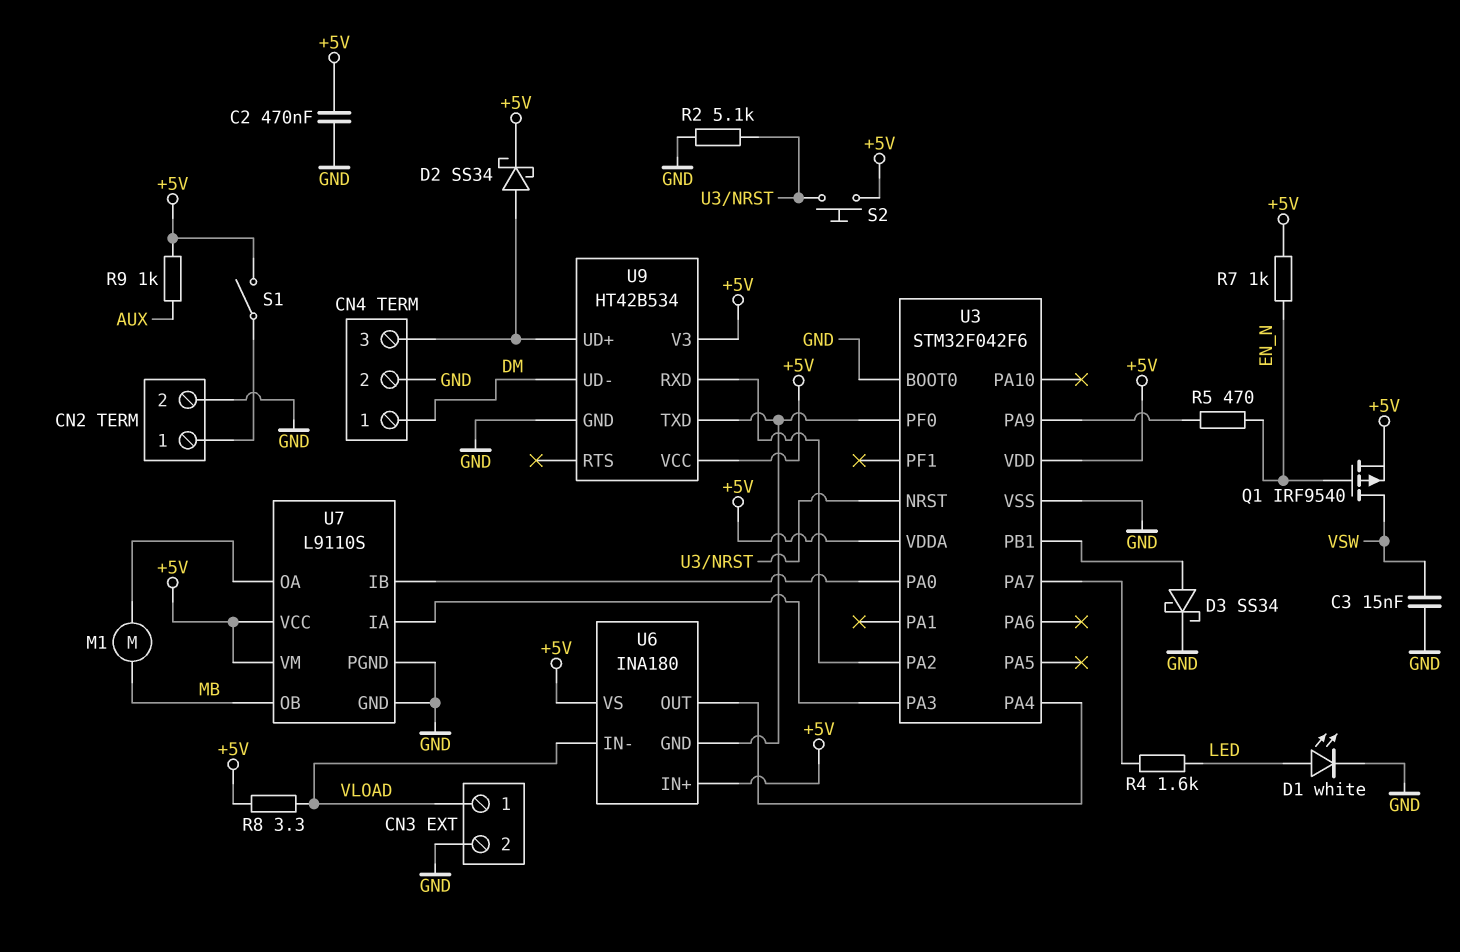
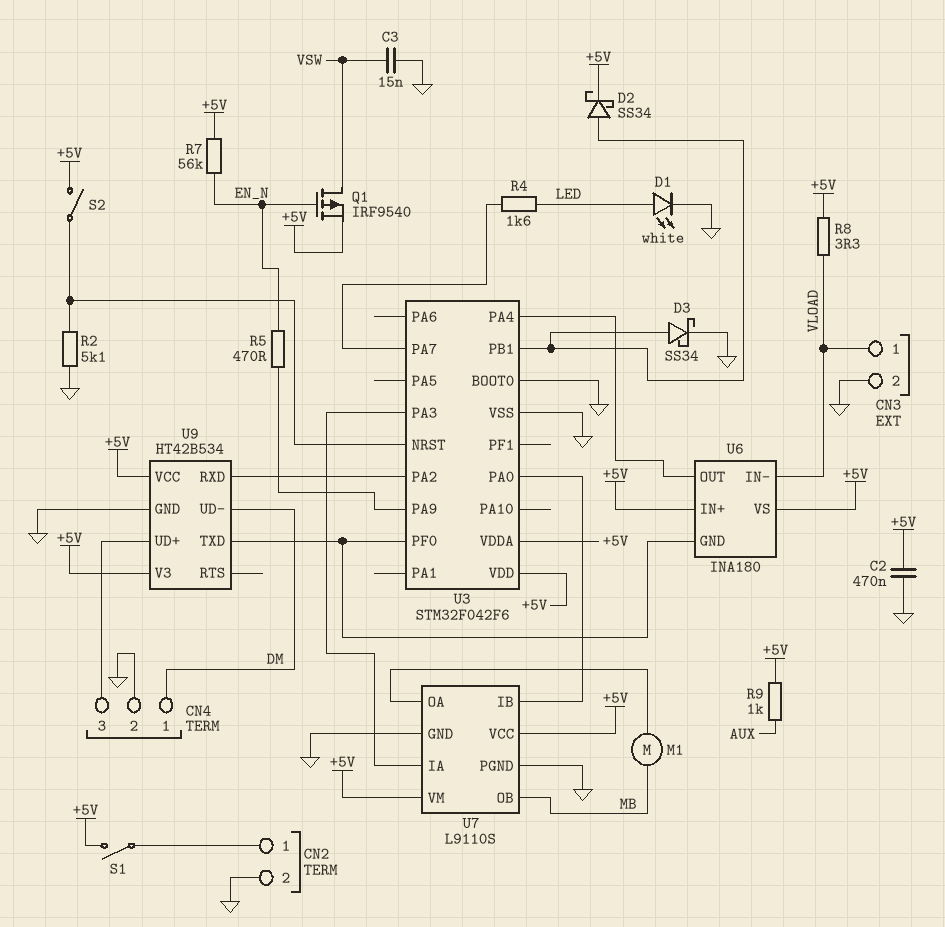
D2: schottky SS34 (A CN4/3, K +5V) -> schottky SS34 (A U3/PB1, K +5V)
R7: 1k (+5V, EN_N) -> 56k (+5V, EN_N)
S2: button (+5V, U3/NRST) -> switch (+5V, U3/NRST)

